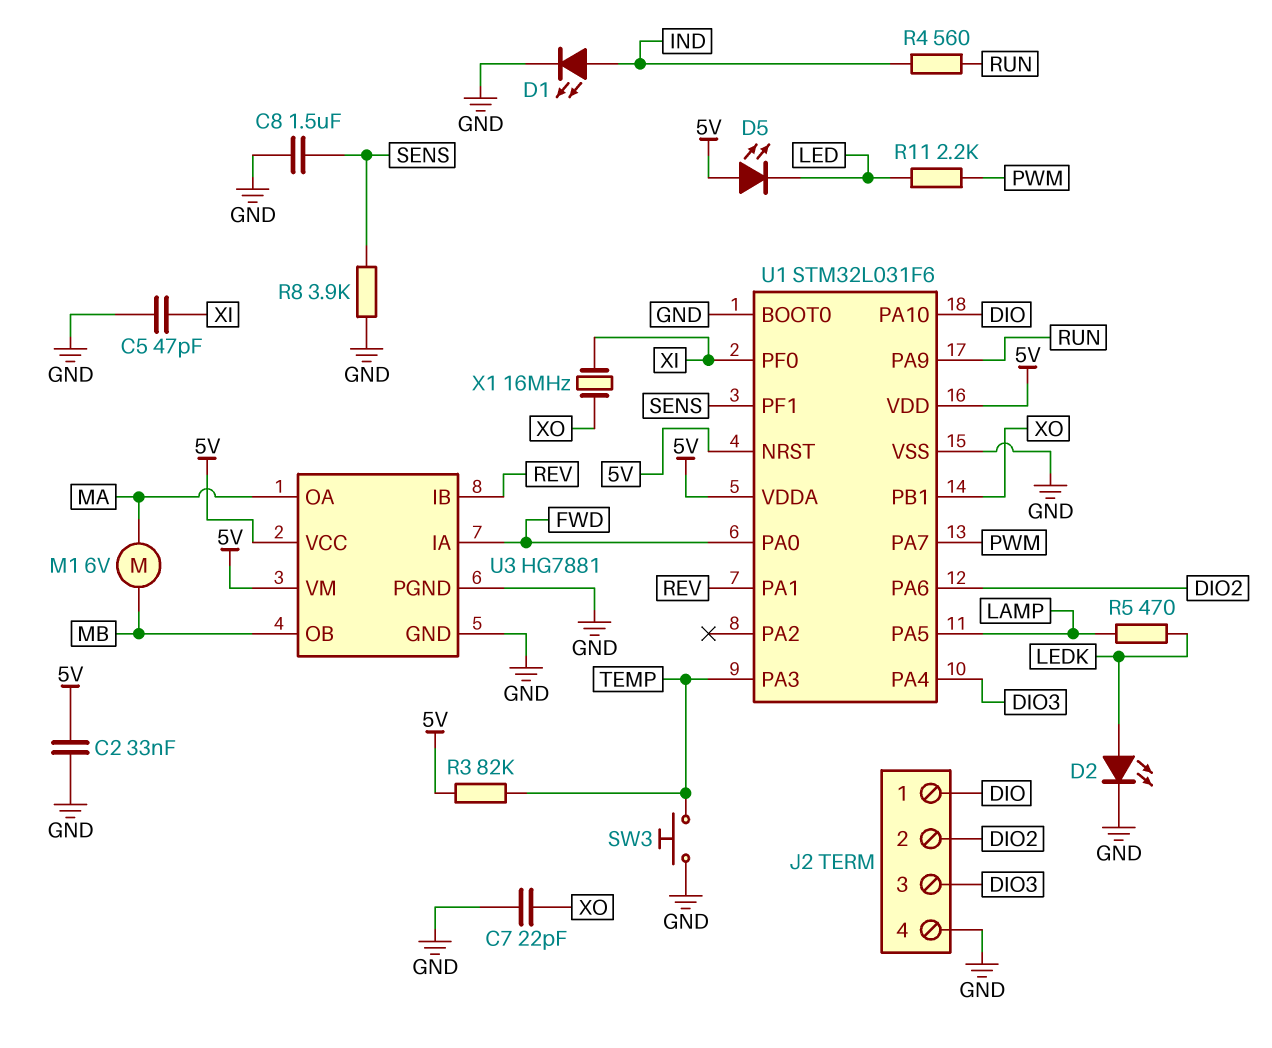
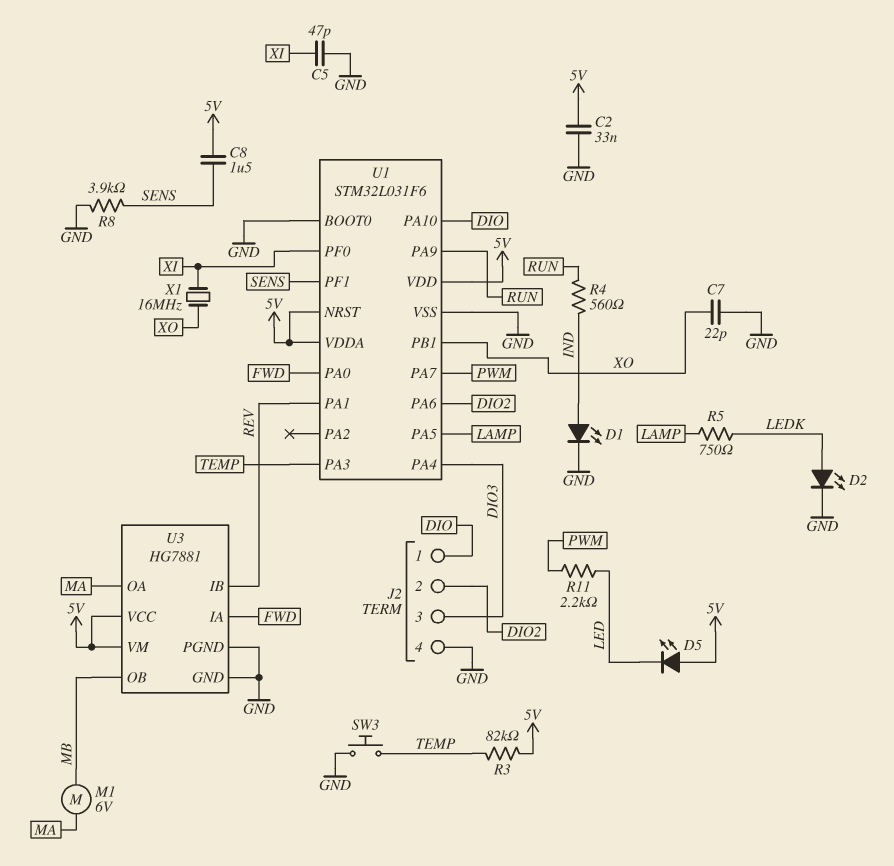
C8: 1.5uF (GND, SENS) -> 1.5uF (5V, SENS)
R5: 470 (LAMP, LEDK) -> 750 (LAMP, LEDK)

